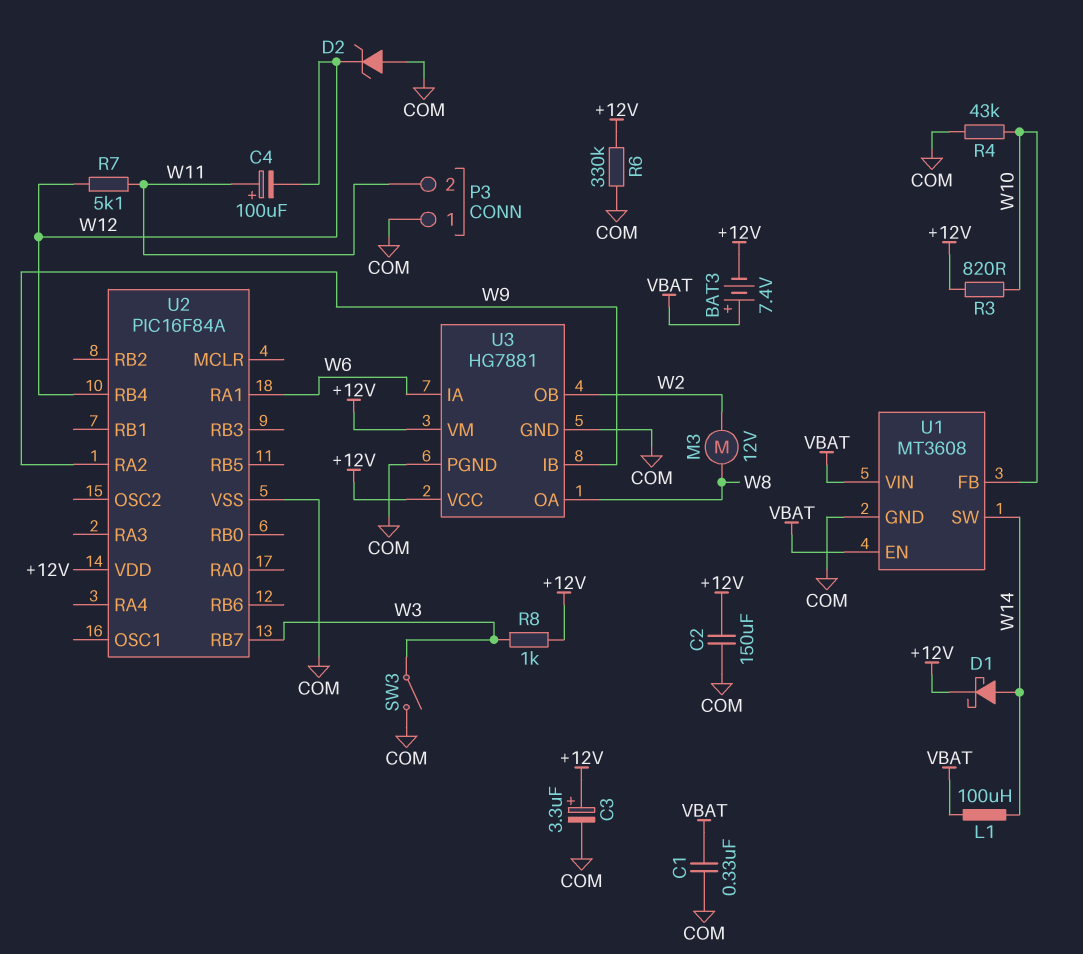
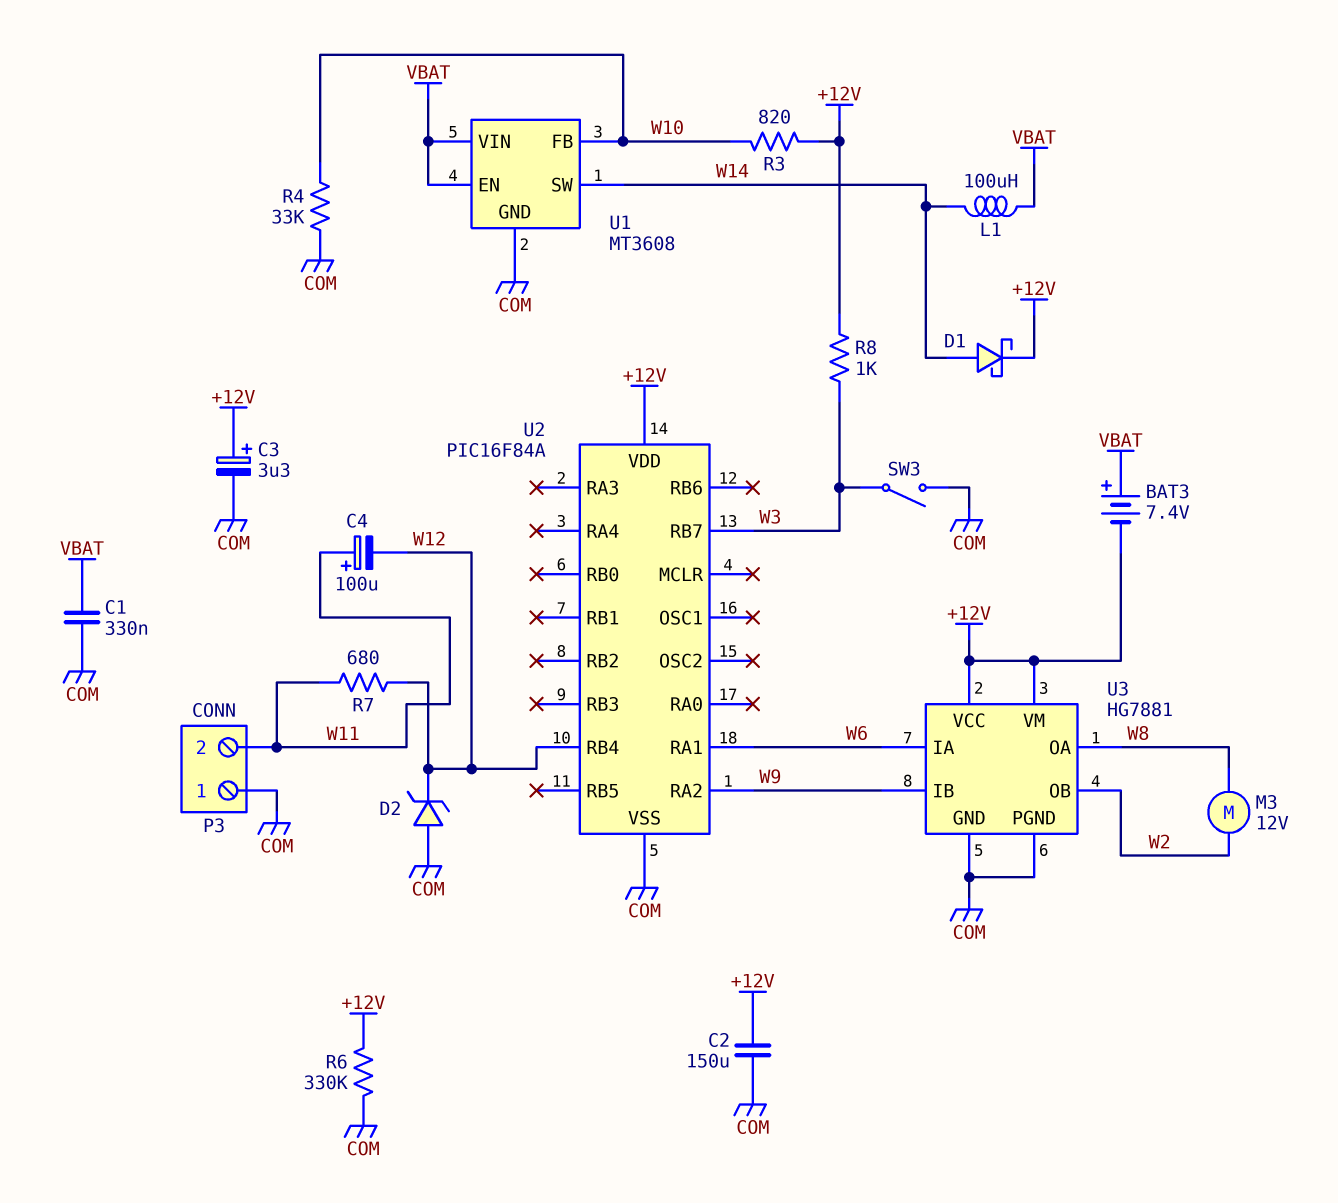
R4: 43k (COM, W10) -> 33k (COM, W10)
R7: 5.1k (W11, W12) -> 680 (W11, W12)

